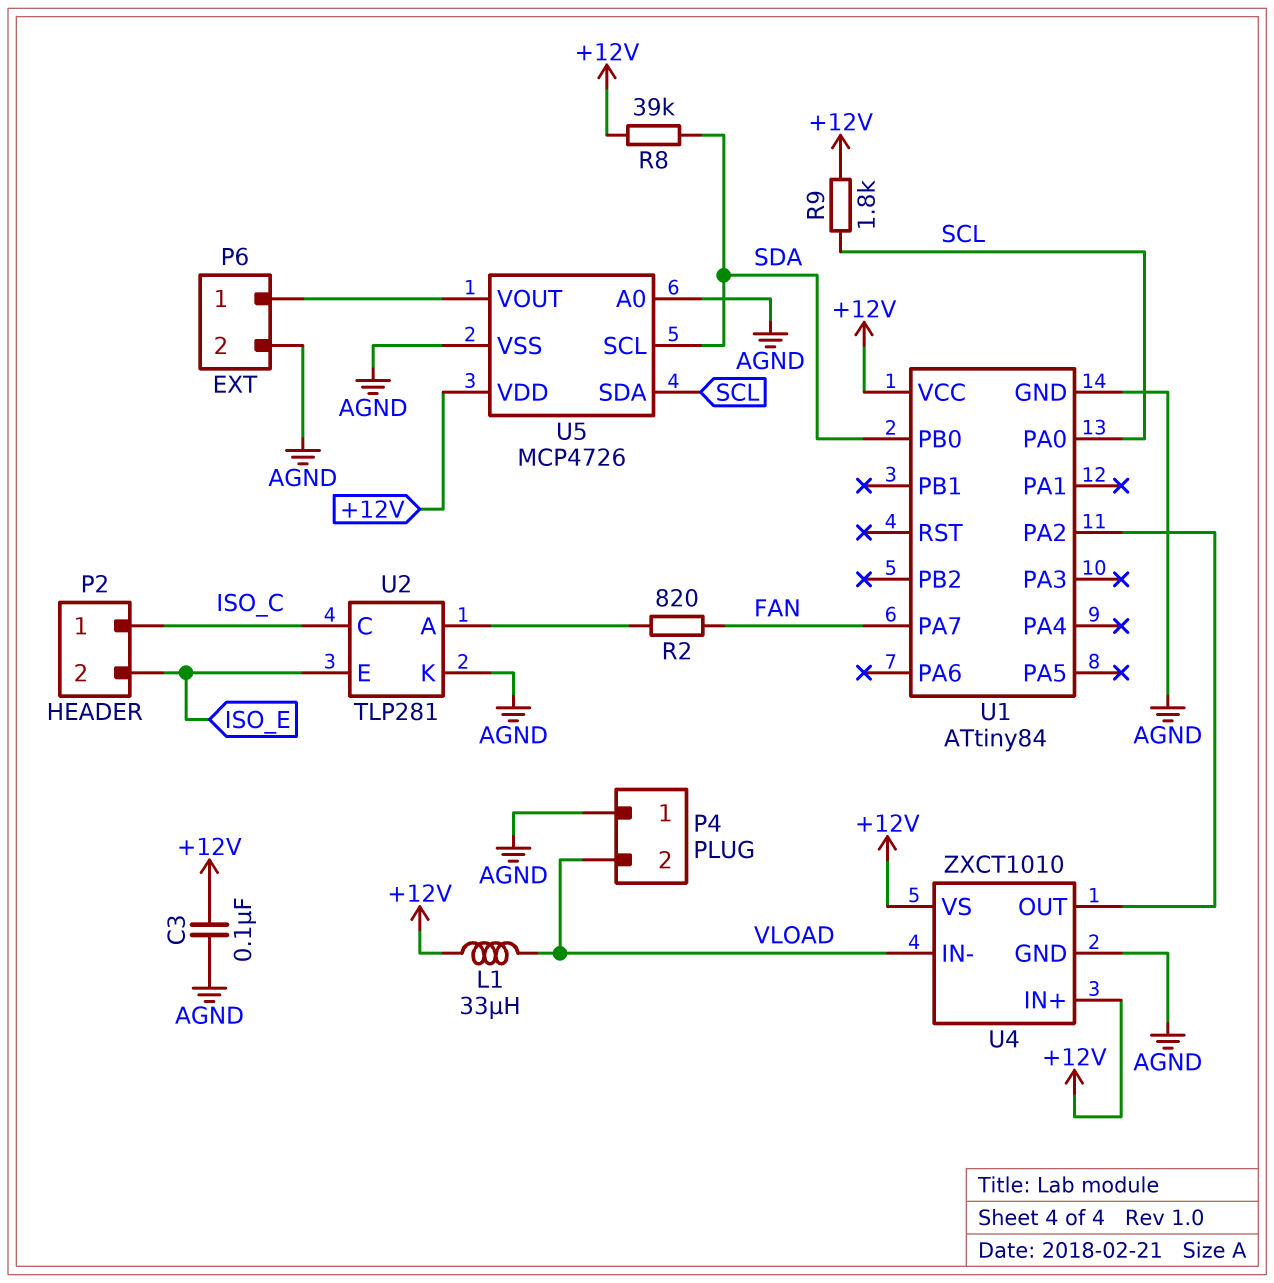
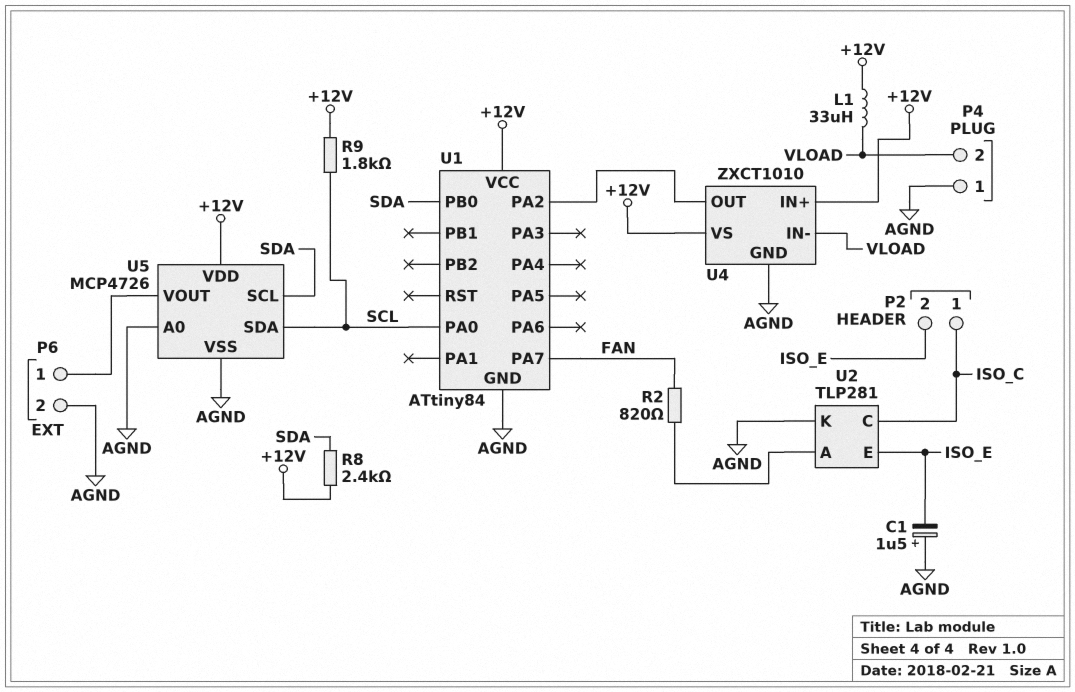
C1: none -> 1.5uF (plus AGND, minus ISO_E)
C3: 100nF (+12V, AGND) -> none
R8: 39k (+12V, SDA) -> 2.4k (+12V, SDA)

